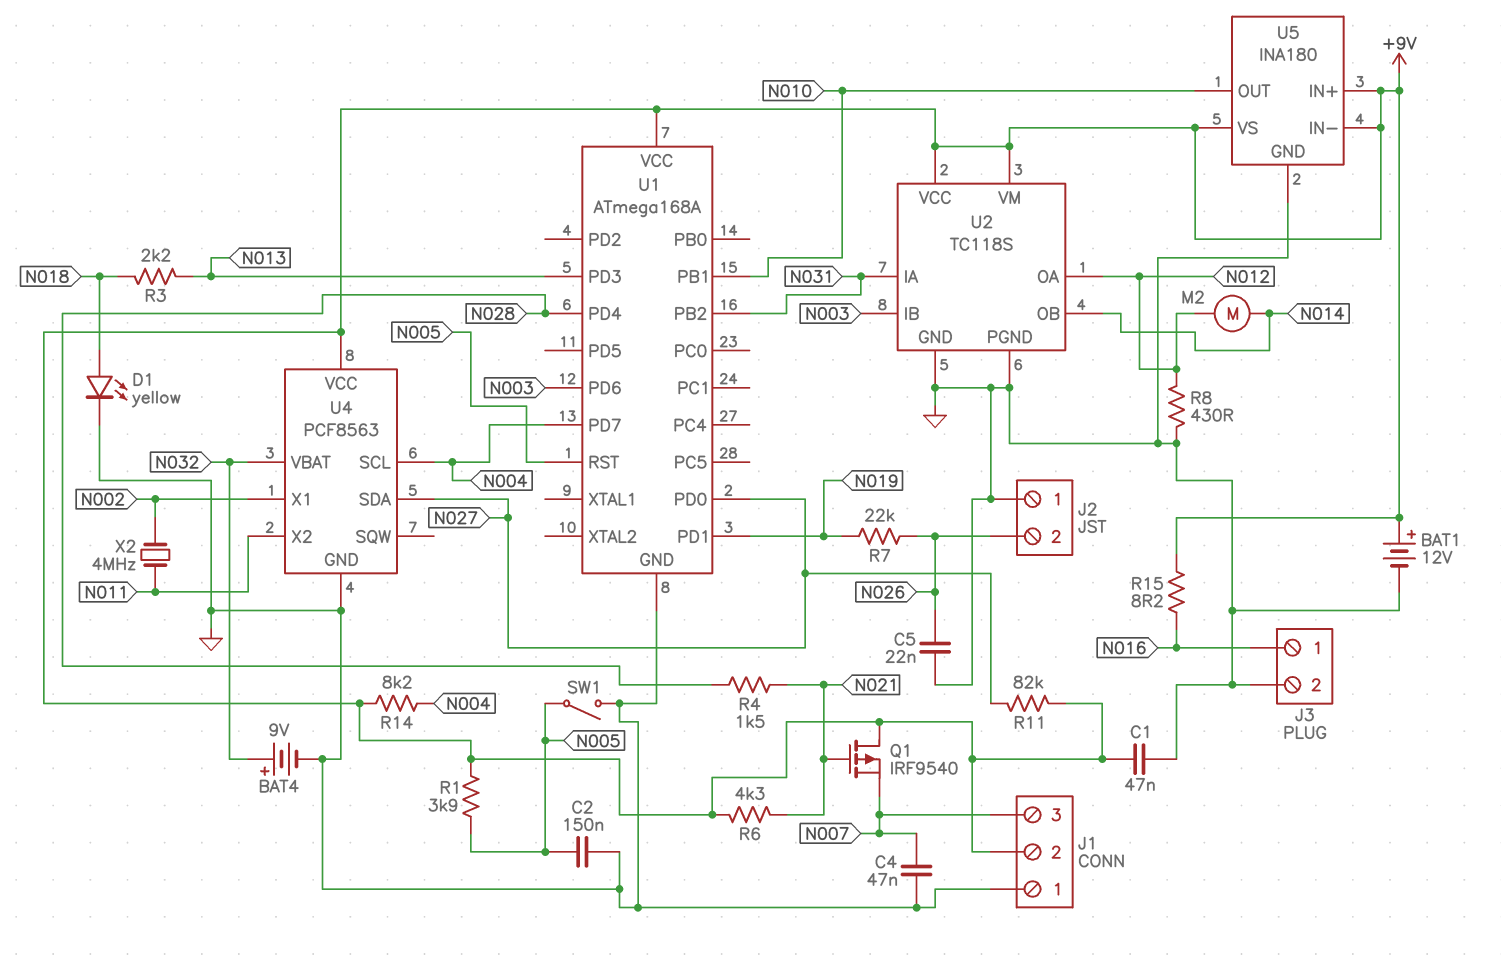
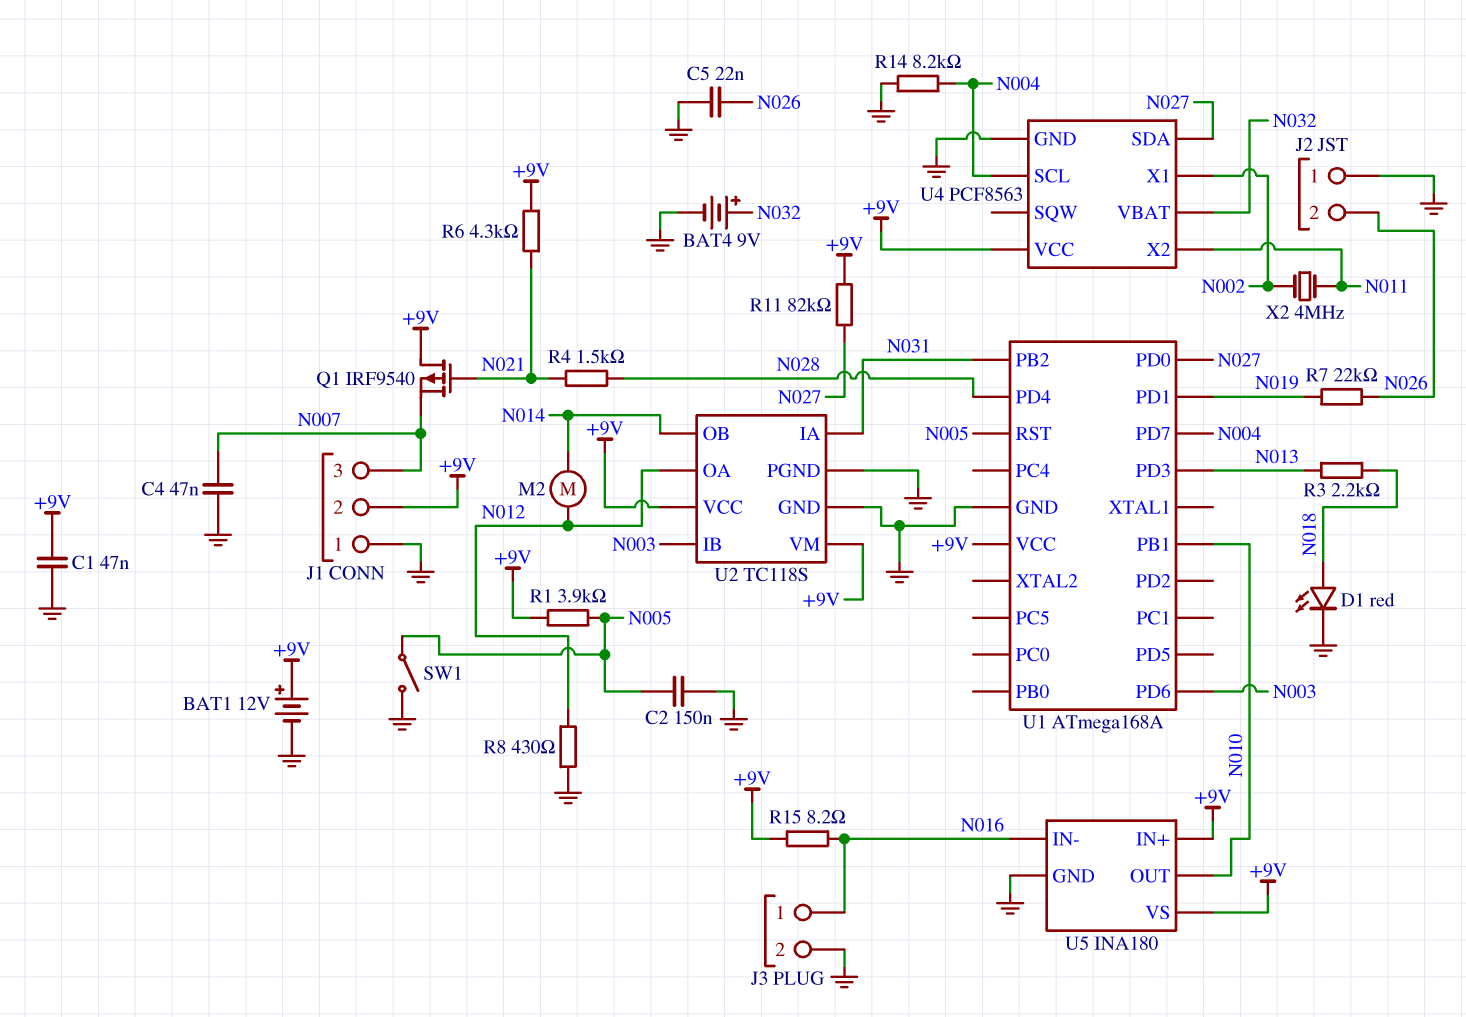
D1: LED yellow (A N018, K GND) -> LED red (A N018, K GND)
R14: 8.2k (+9V, N004) -> 8.2k (GND, N004)
U5 pin IN-: +9V -> N016

